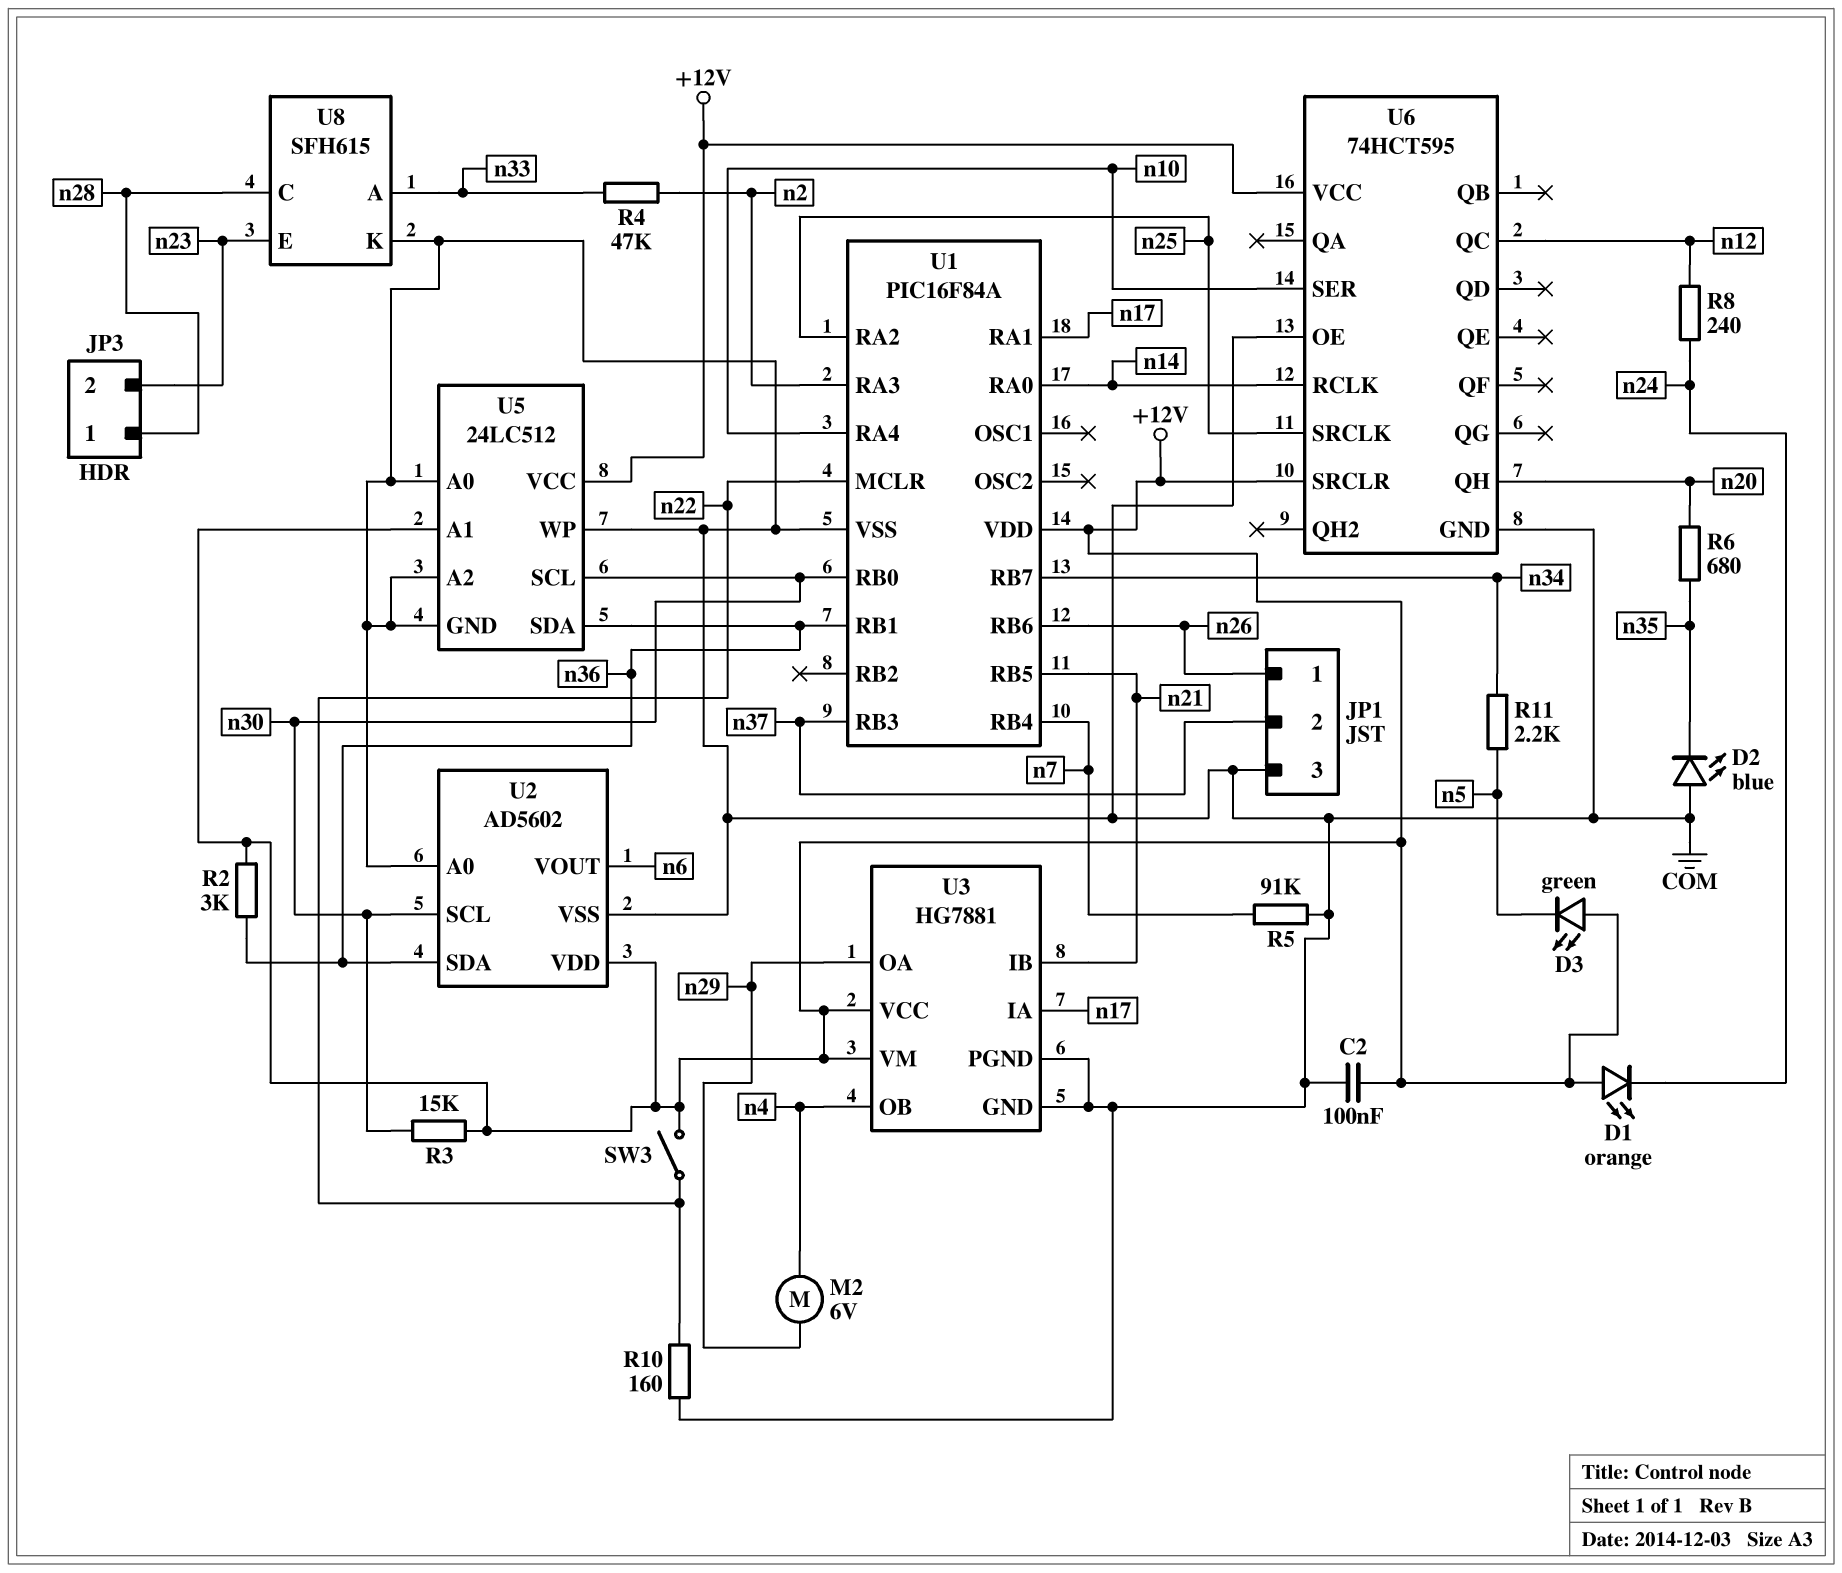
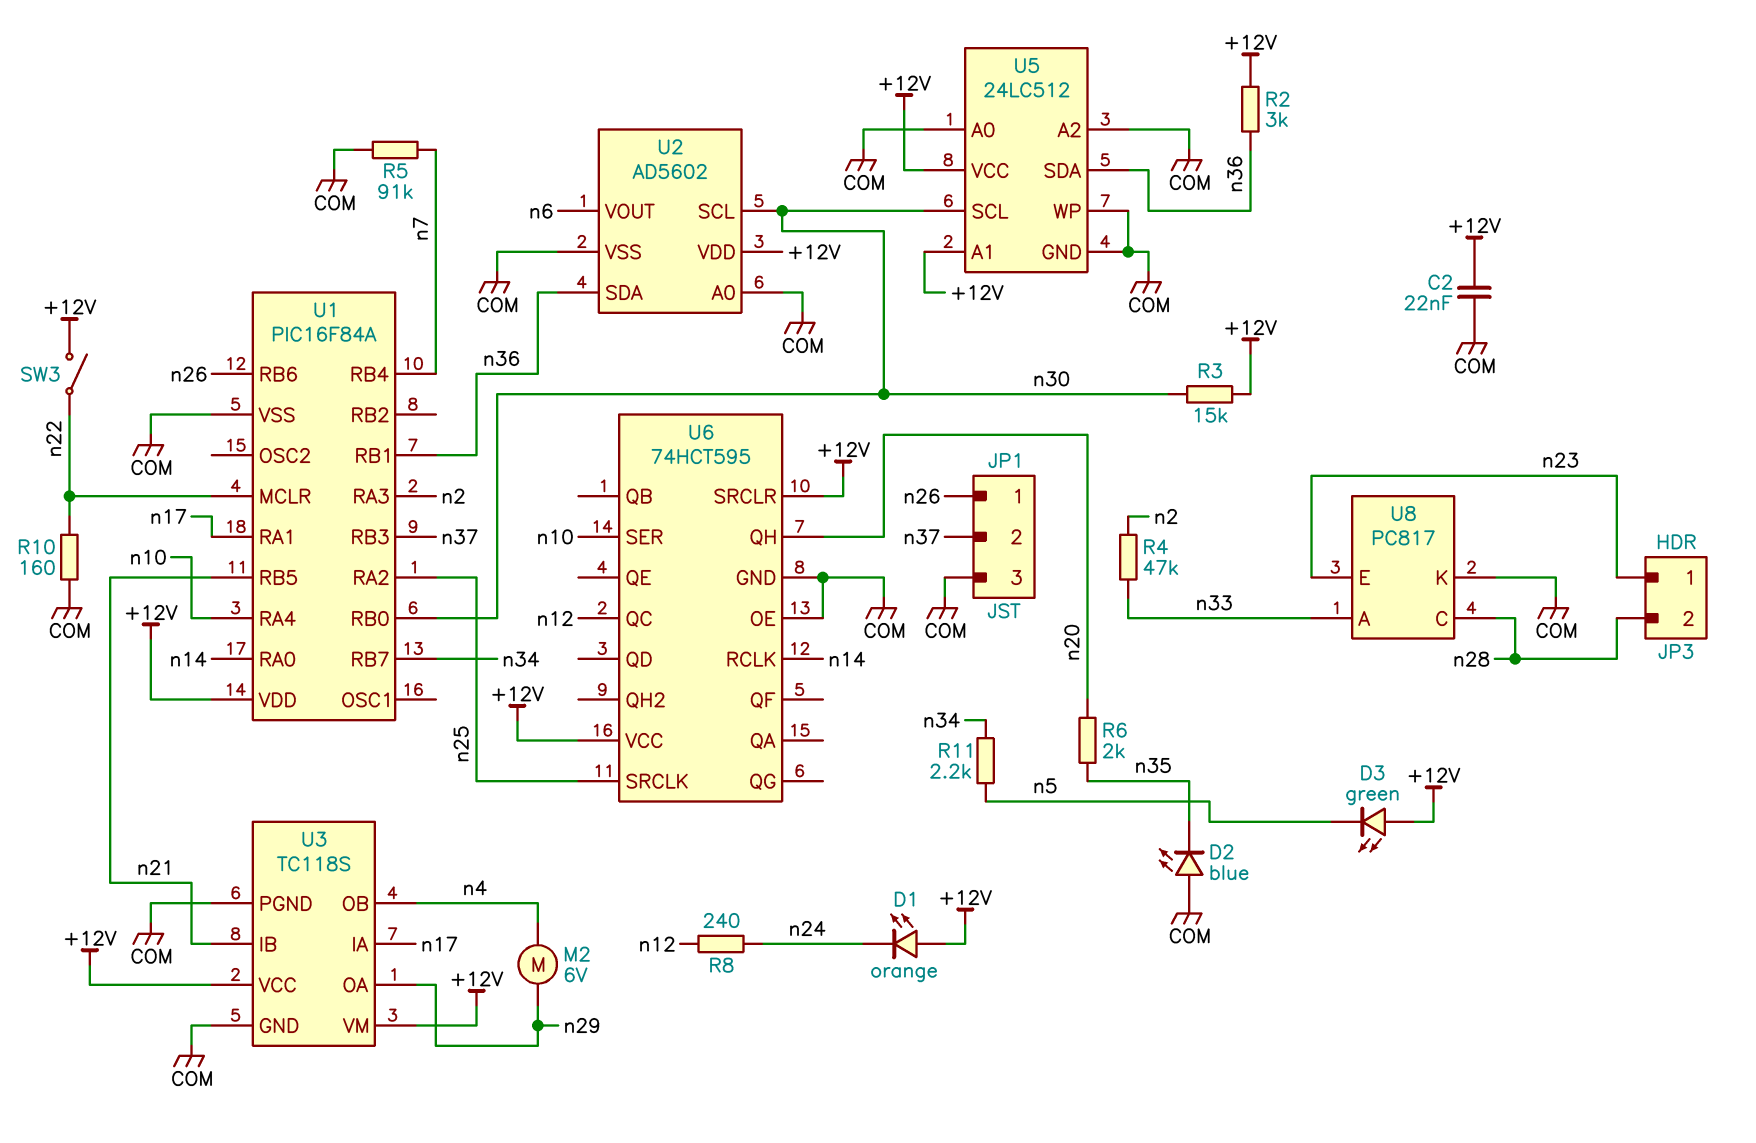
C2: 100nF (+12V, COM) -> 22nF (+12V, COM)
JP3 pin 1: n28 -> n23
JP3 pin 2: n23 -> n28
R6: 680 (n20, n35) -> 2k (n20, n35)
U3: HG7881 -> TC118S
U8: SFH615 -> PC817

